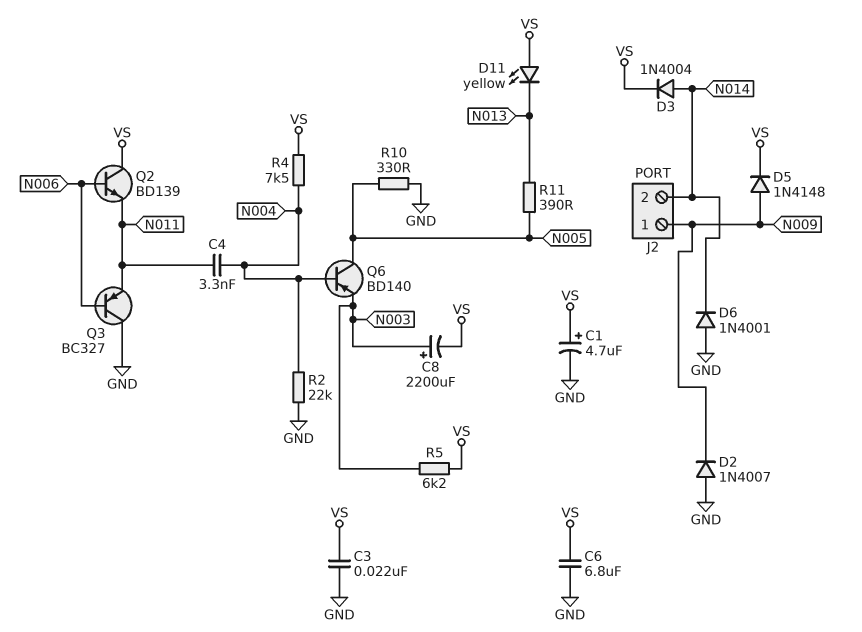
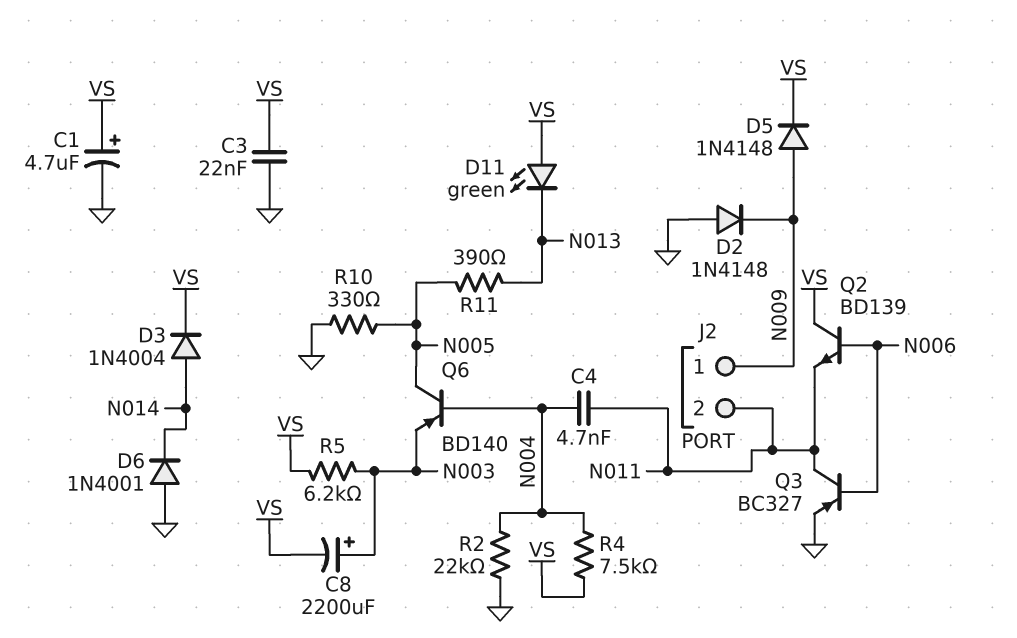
C4: 3.3nF (N004, N011) -> 4.7nF (N004, N011)
C6: 6.8uF (GND, VS) -> none
D2: diode 1N4007 (A GND, K N009) -> diode 1N4148 (A GND, K N009)
D11: LED yellow (A VS, K N013) -> LED green (A VS, K N013)
J2 pin 2: N014 -> N011
Q3: PNP BC327 (B N006, C GND, E N011) -> PNP BC327 (B N006, C N011, E GND)

